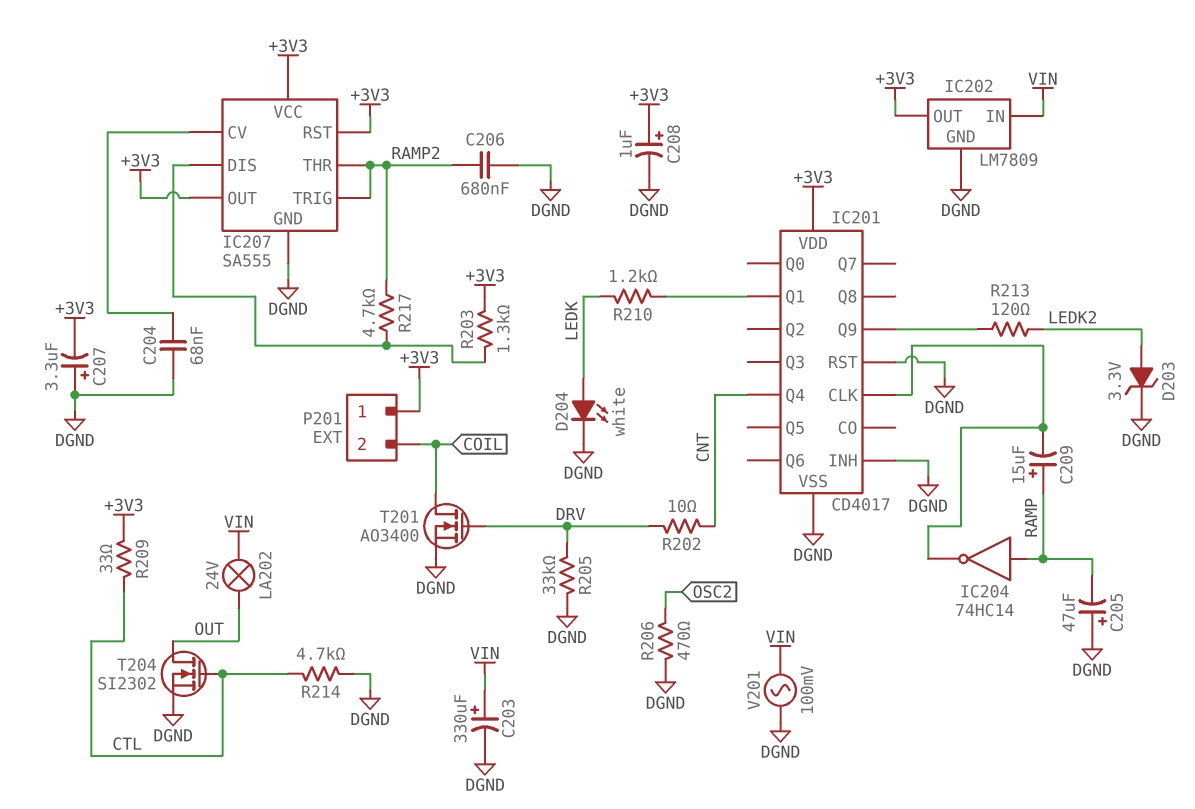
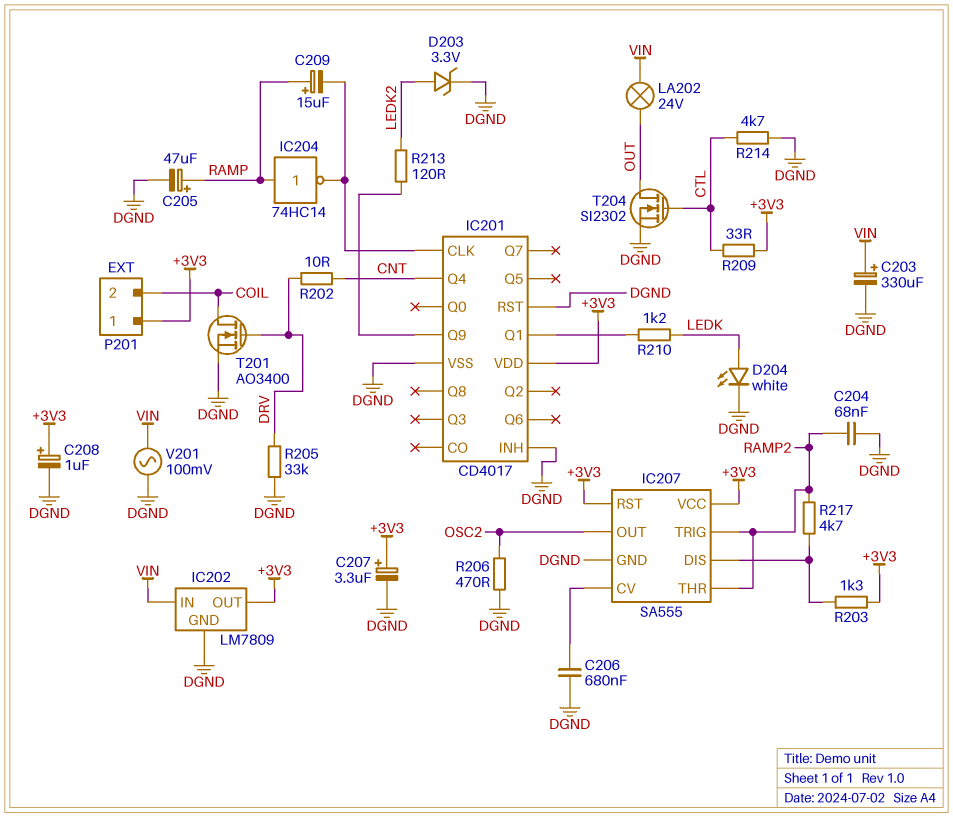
C204: 68nF (DGND, IC207/CV) -> 68nF (DGND, RAMP2)
C205: 47uF (plus DGND, minus RAMP) -> 47uF (plus RAMP, minus DGND)
C206: 680nF (DGND, RAMP2) -> 680nF (DGND, IC207/CV)
C207: 3.3uF (plus DGND, minus +3V3) -> 3.3uF (plus +3V3, minus DGND)
IC207 pin OUT: +3V3 -> OSC2

